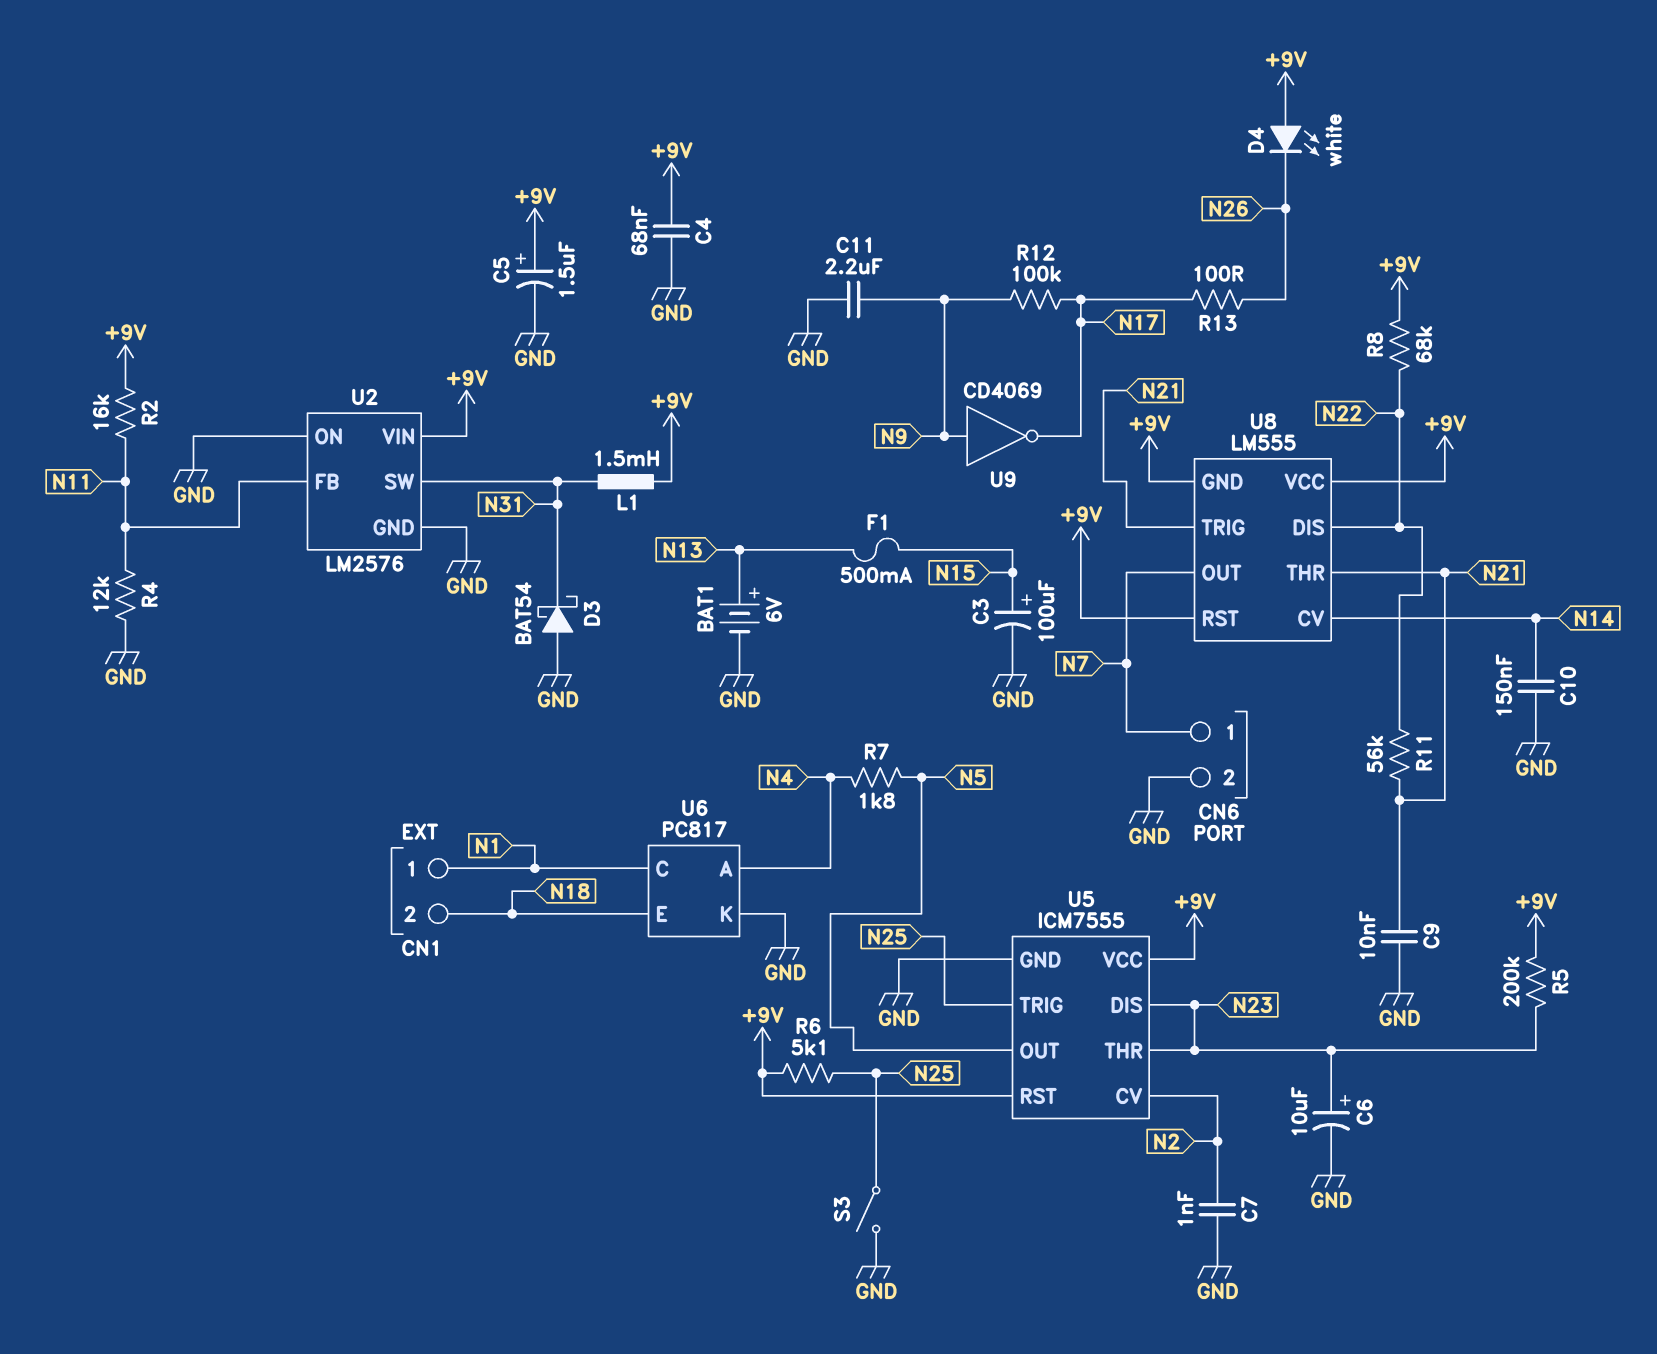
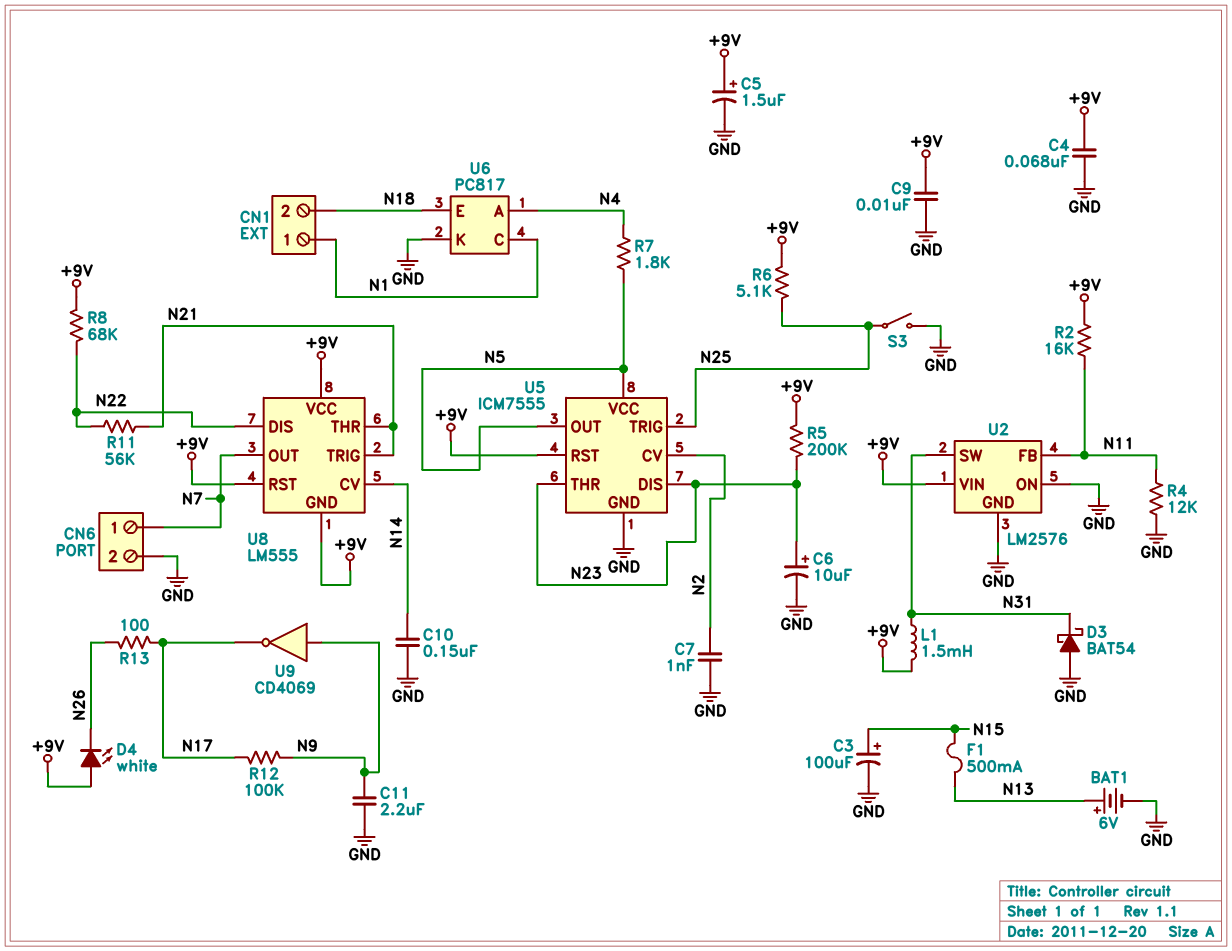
C9: 10nF (GND, N21) -> 10nF (+9V, GND)
U5 pin VCC: +9V -> N5

